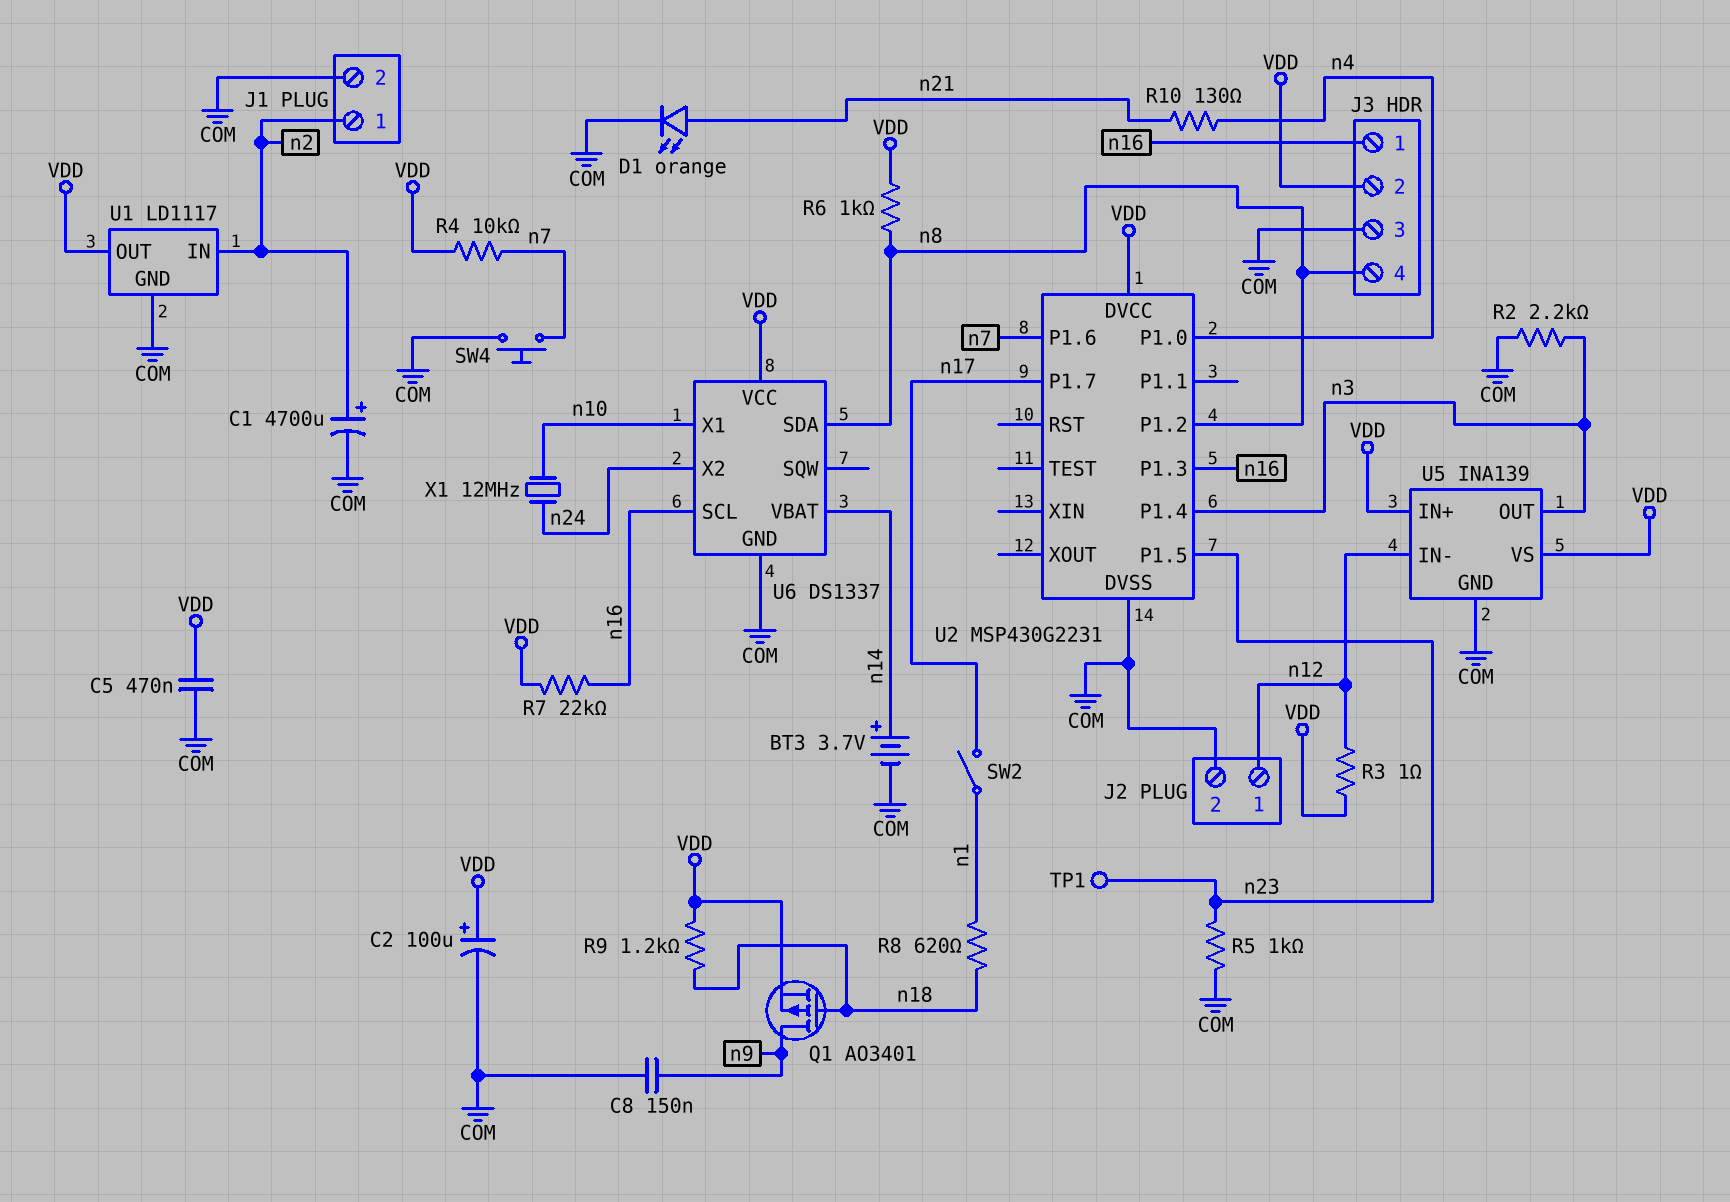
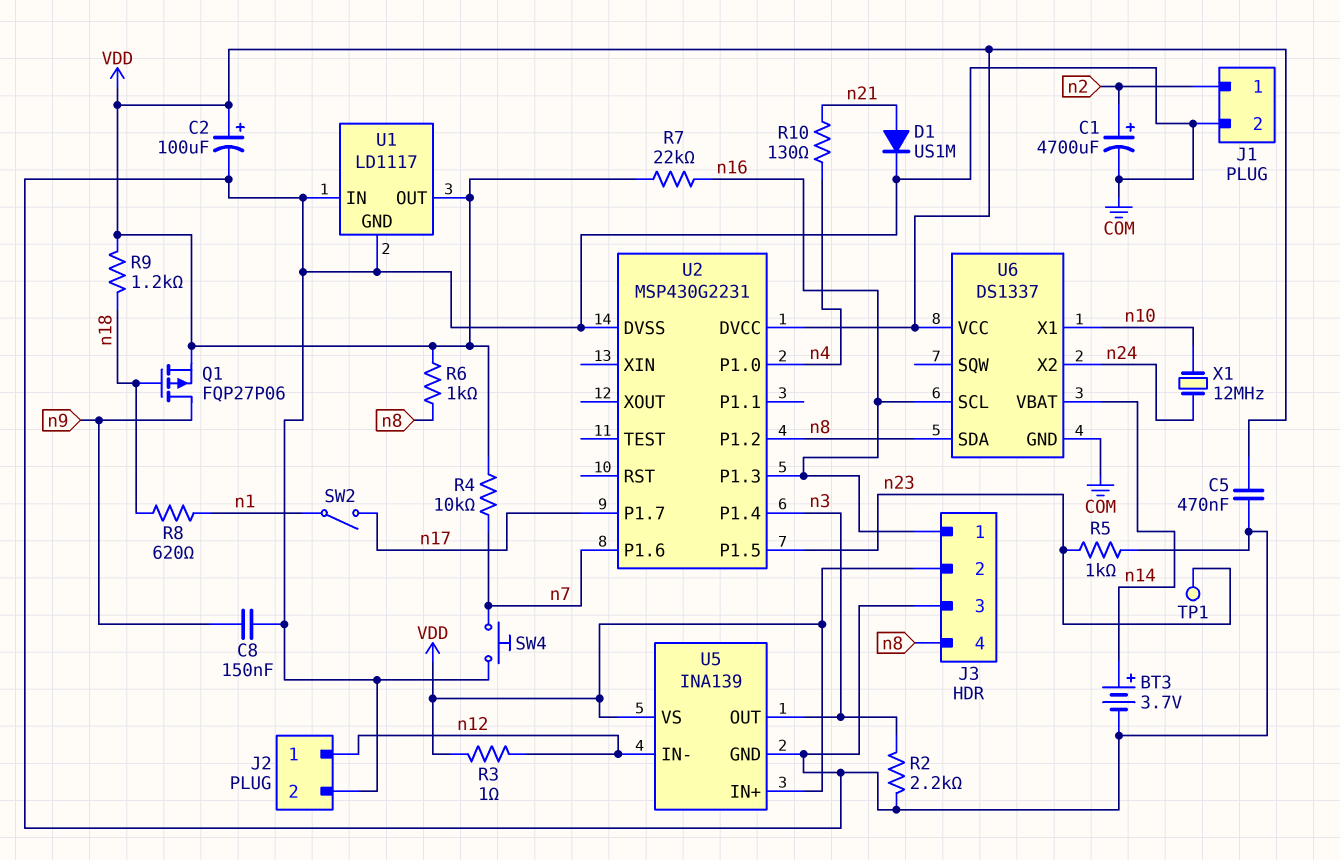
D1: LED orange (A n21, K COM) -> diode US1M (A n21, K COM)
Q1: PMOS AO3401 (G n18, D n9, S VDD) -> PMOS FQP27P06 (G n18, D n9, S VDD)
U1 pin IN: n2 -> COM

